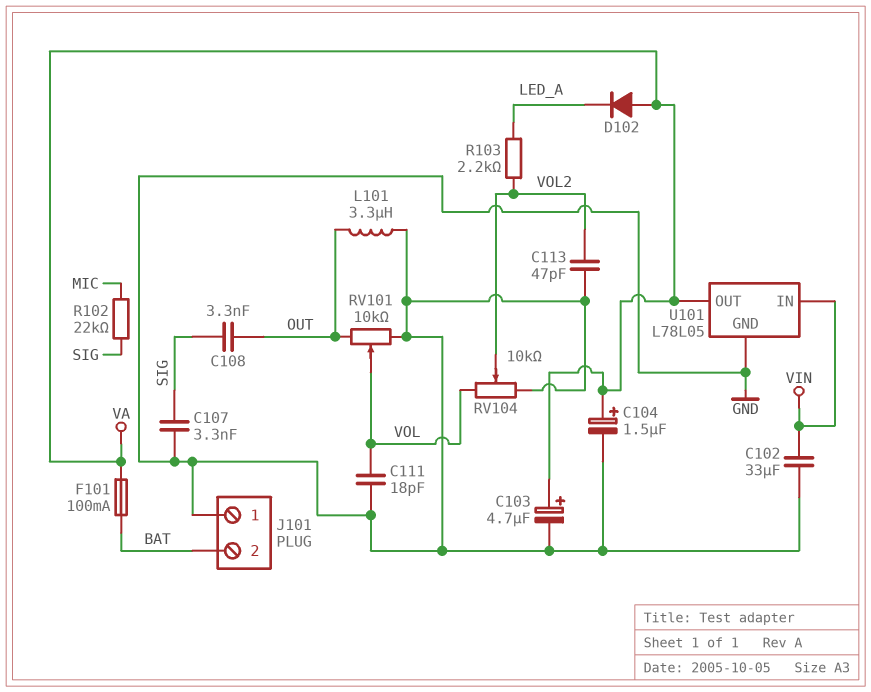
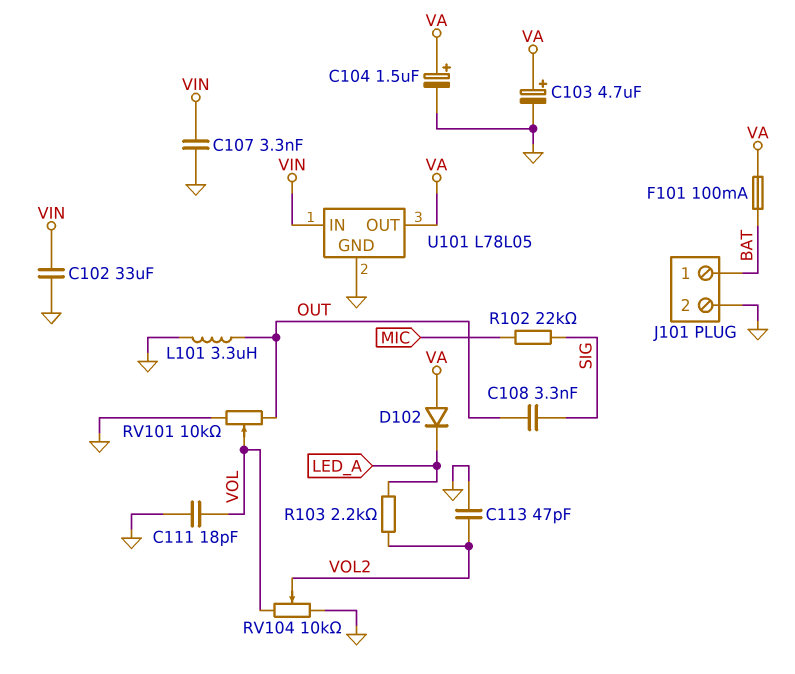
C107: 3.3nF (GND, SIG) -> 3.3nF (GND, VIN)
J101 pin 1: GND -> BAT
J101 pin 2: BAT -> GND

